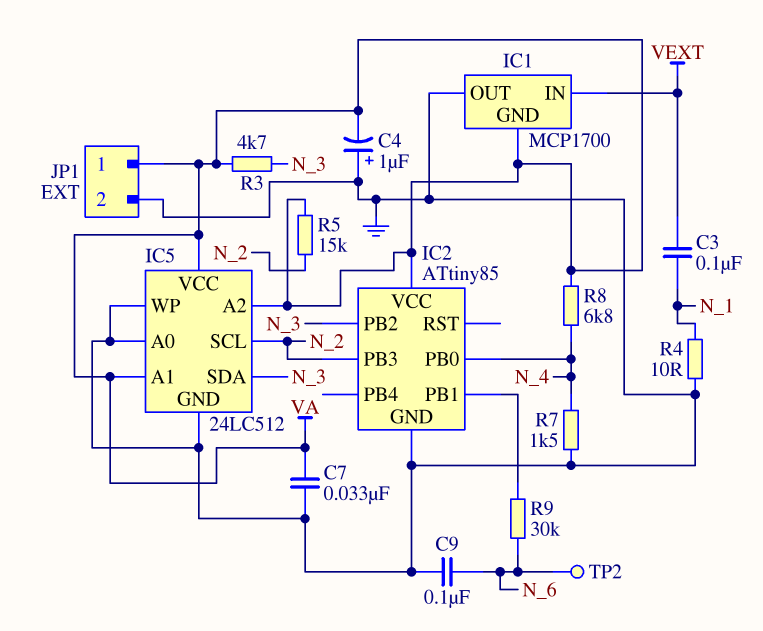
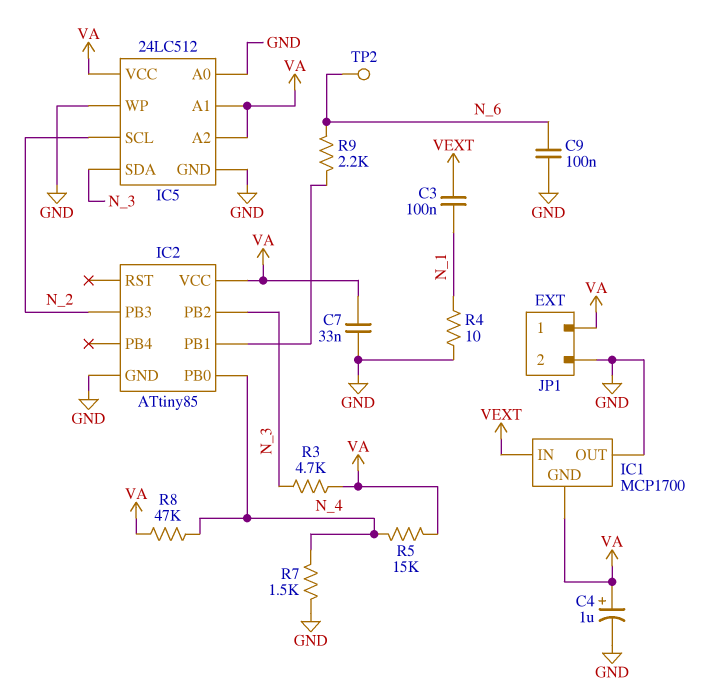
C4: 1uF (plus GND, minus VA) -> 1uF (plus VA, minus GND)
R5: 15k (N_2, VA) -> 15k (N_4, VA)
R8: 6.8k (N_4, VA) -> 47k (N_4, VA)
R9: 30k (IC2/PB1, N_6) -> 2.2k (IC2/PB1, N_6)

